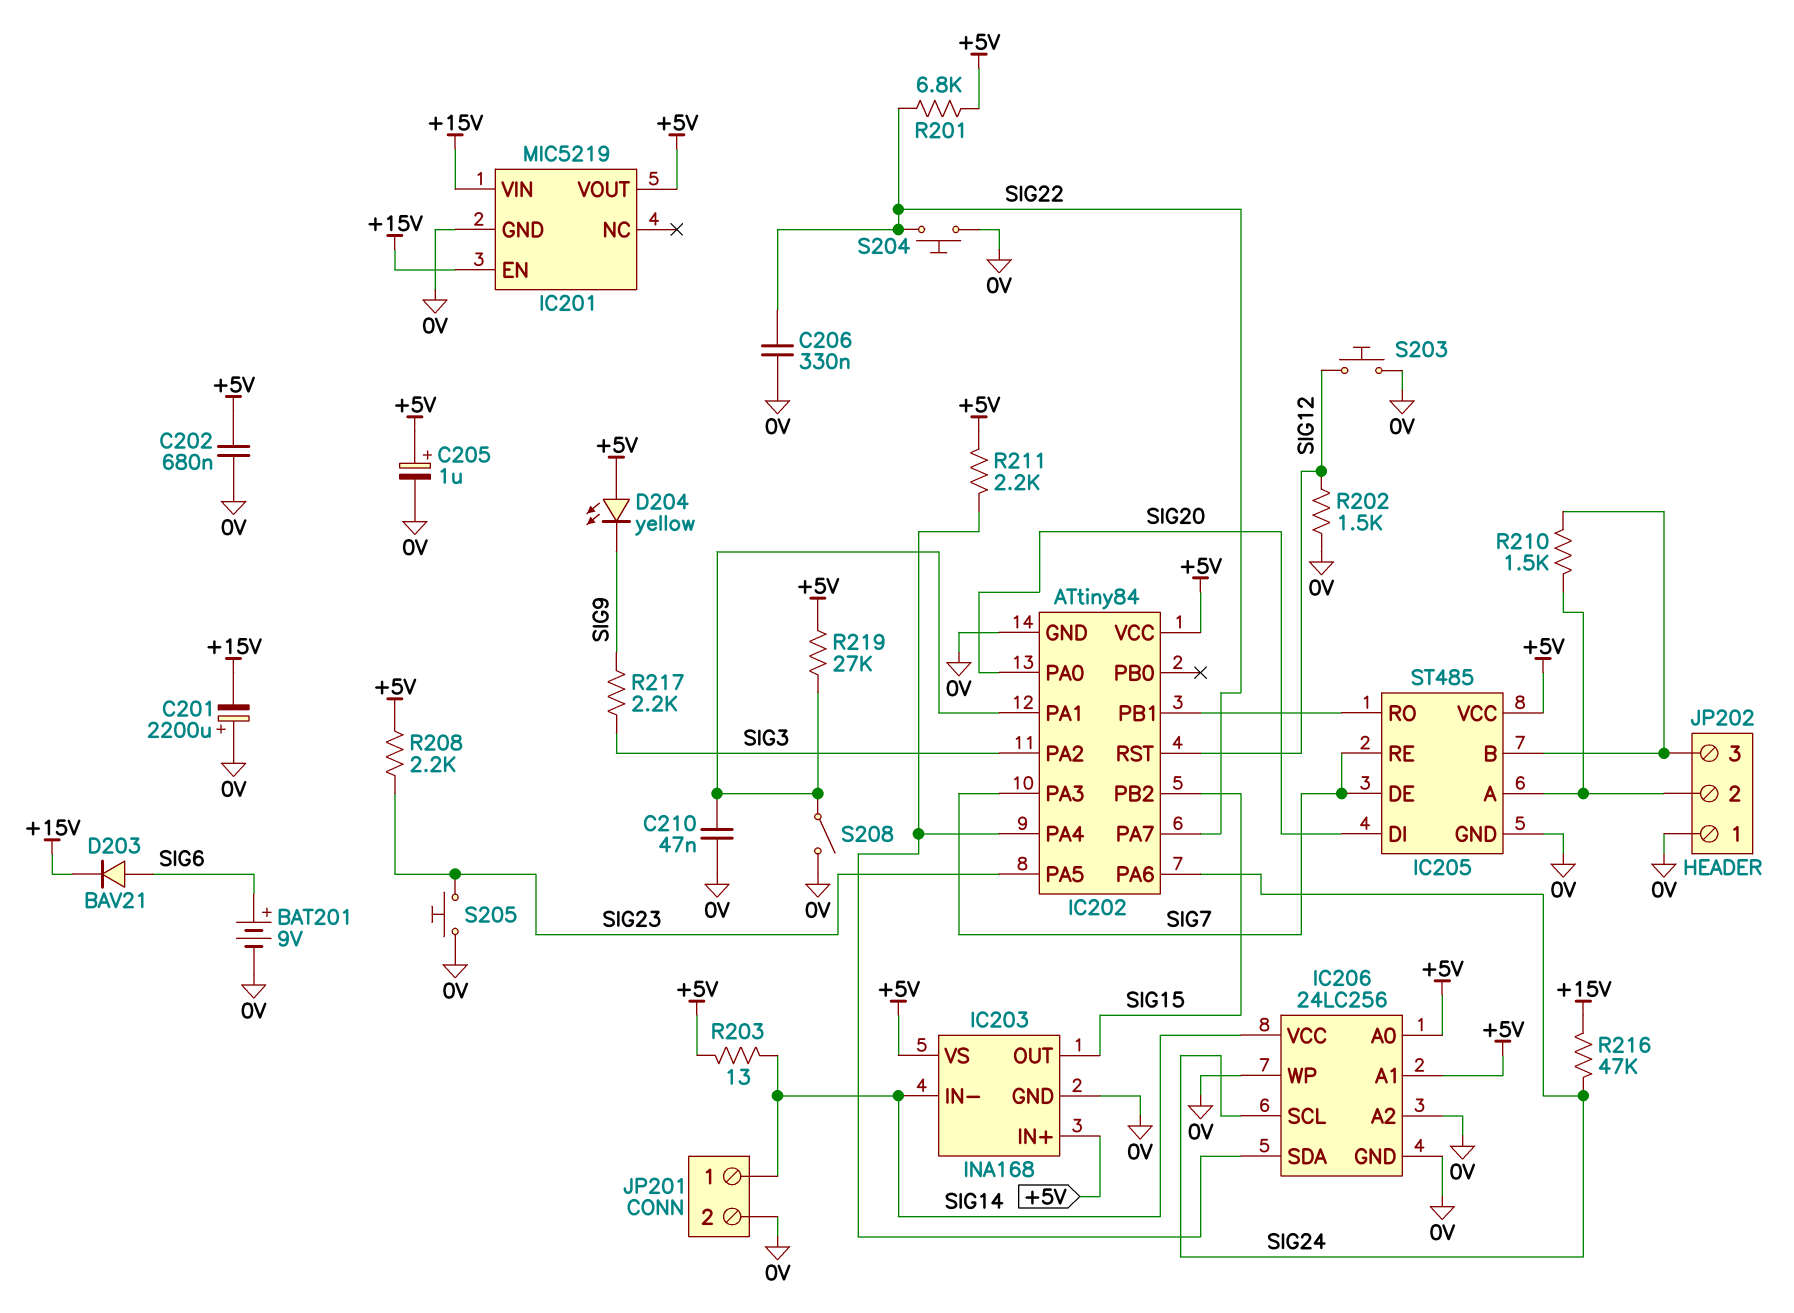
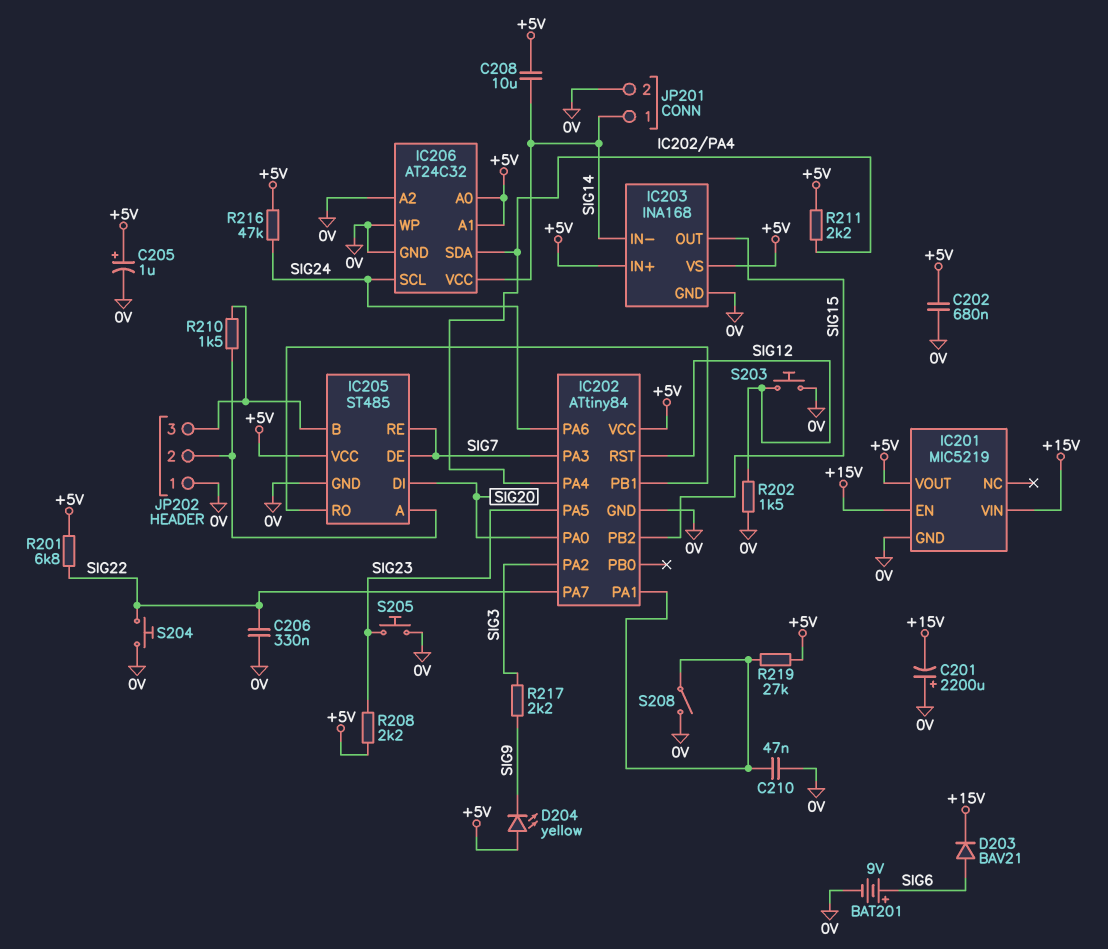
C208: none -> 10uF (+5V, SIG14)
IC206: 24LC256 -> AT24C32
R203: 13 (+5V, SIG14) -> none
R216: 47k (+15V, SIG24) -> 47k (+5V, SIG24)

